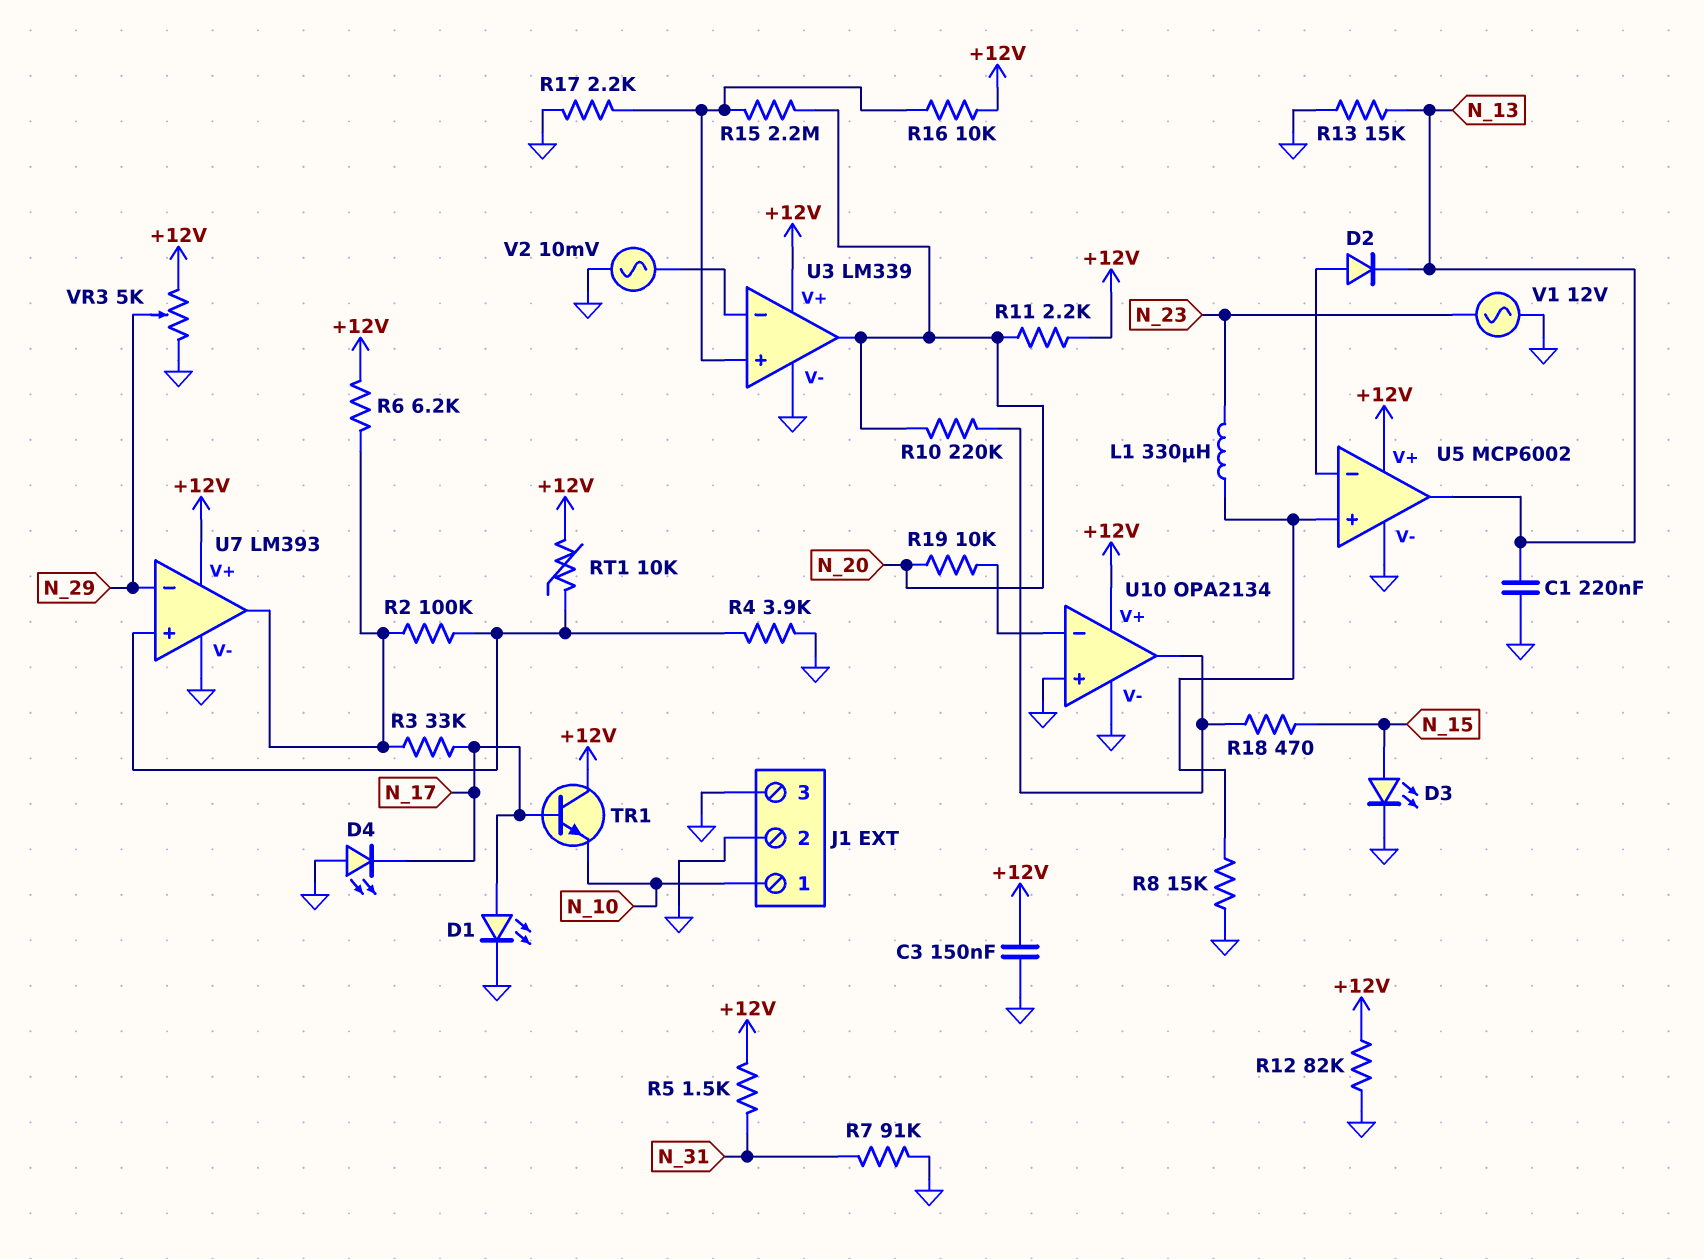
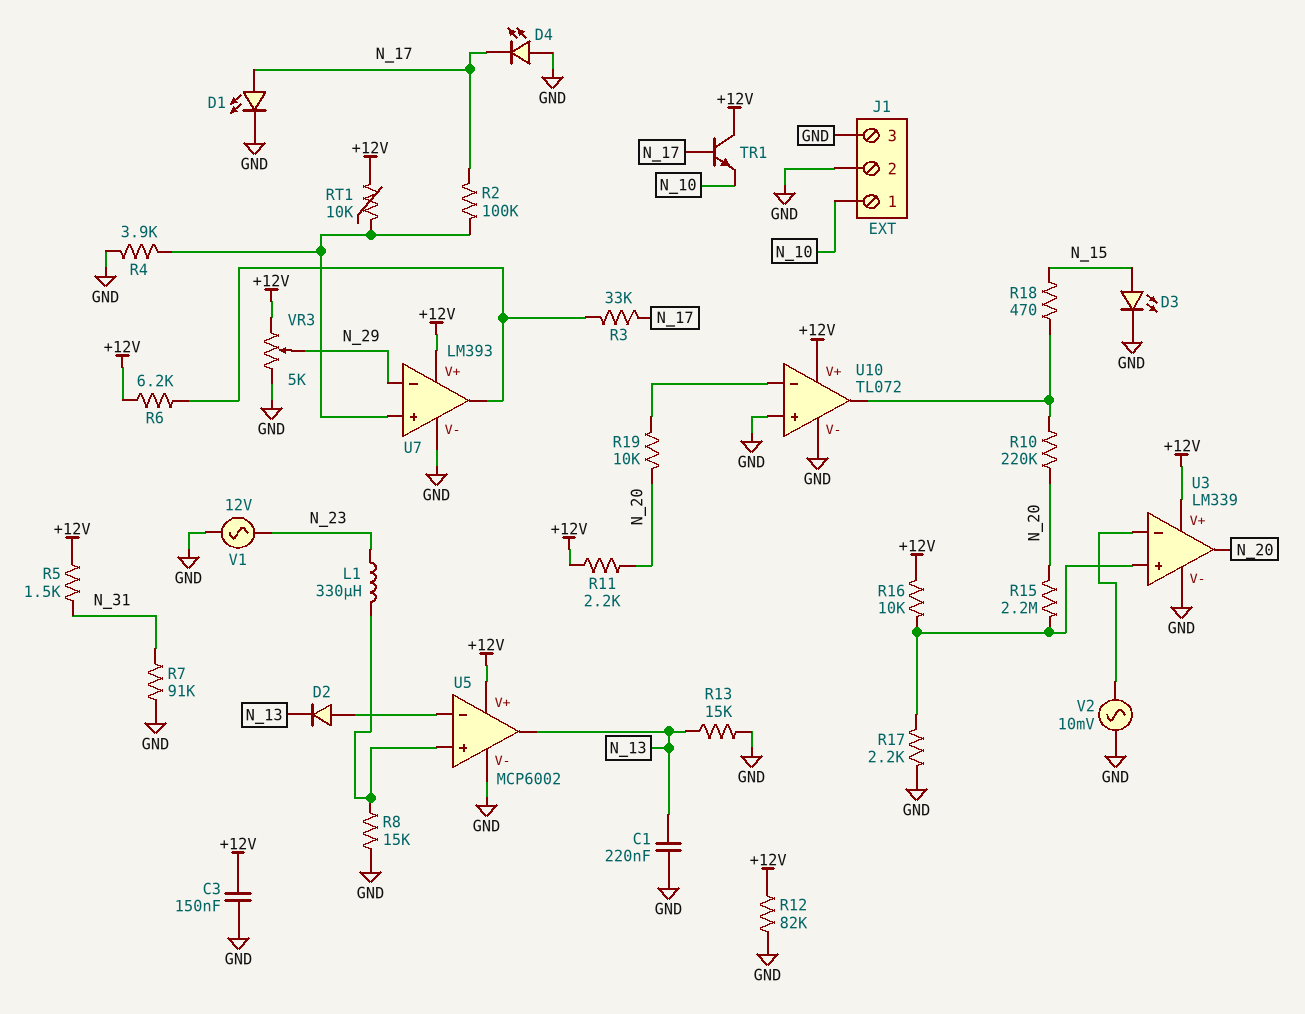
R2: 100k (U7/in+, U7/out) -> 100k (N_17, U7/in+)
U10: OPA2134 -> TL072

